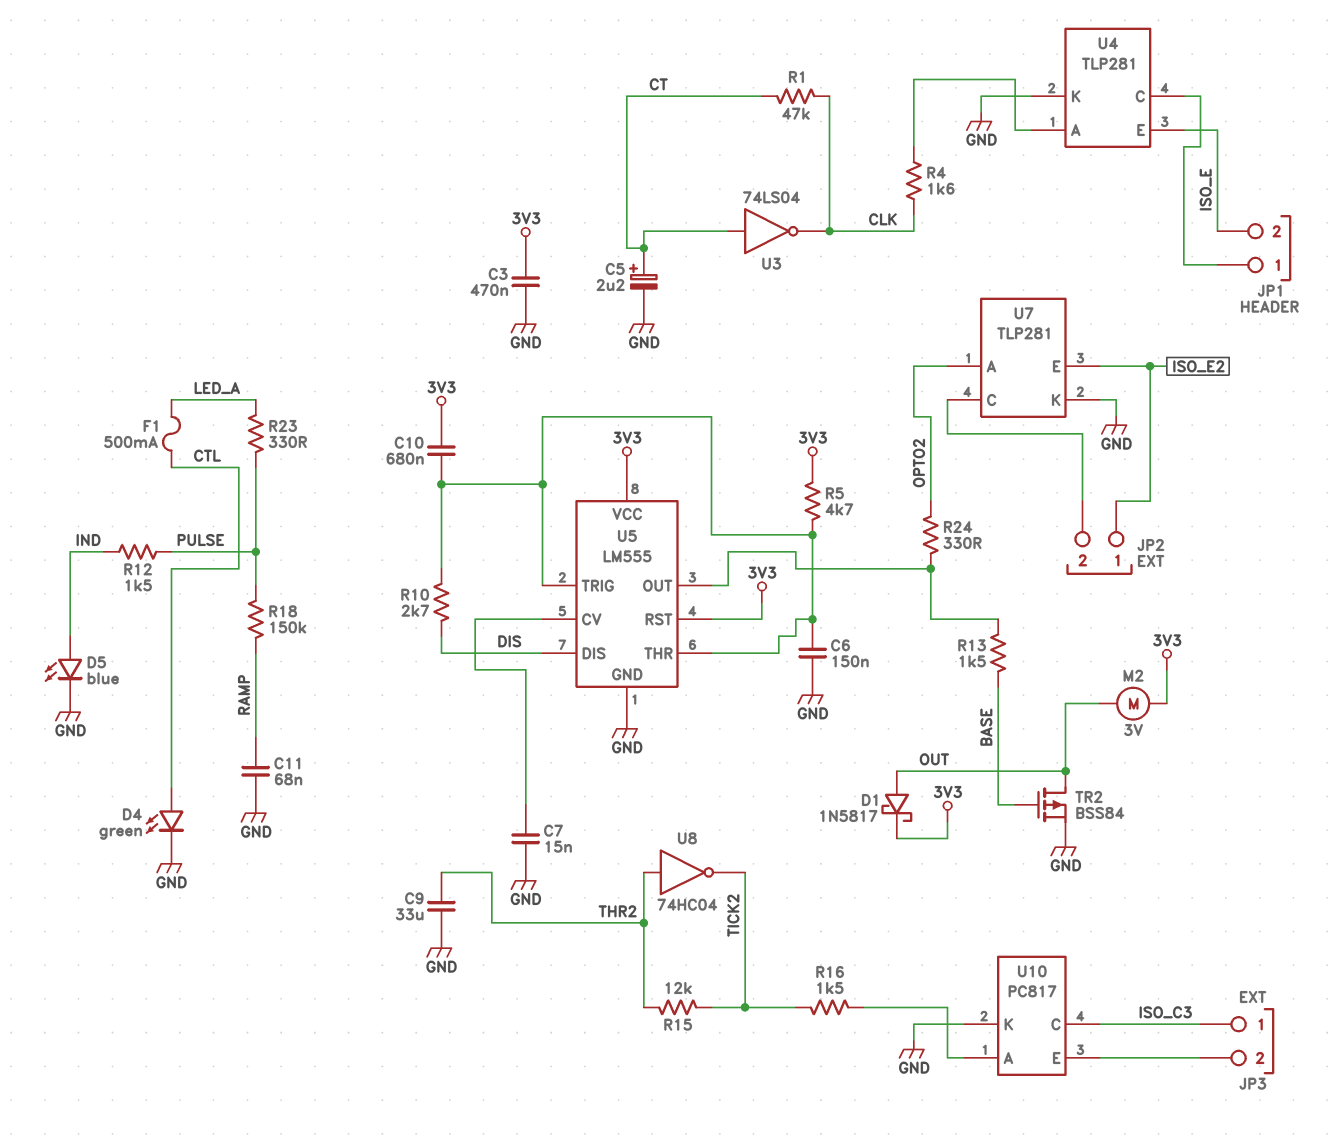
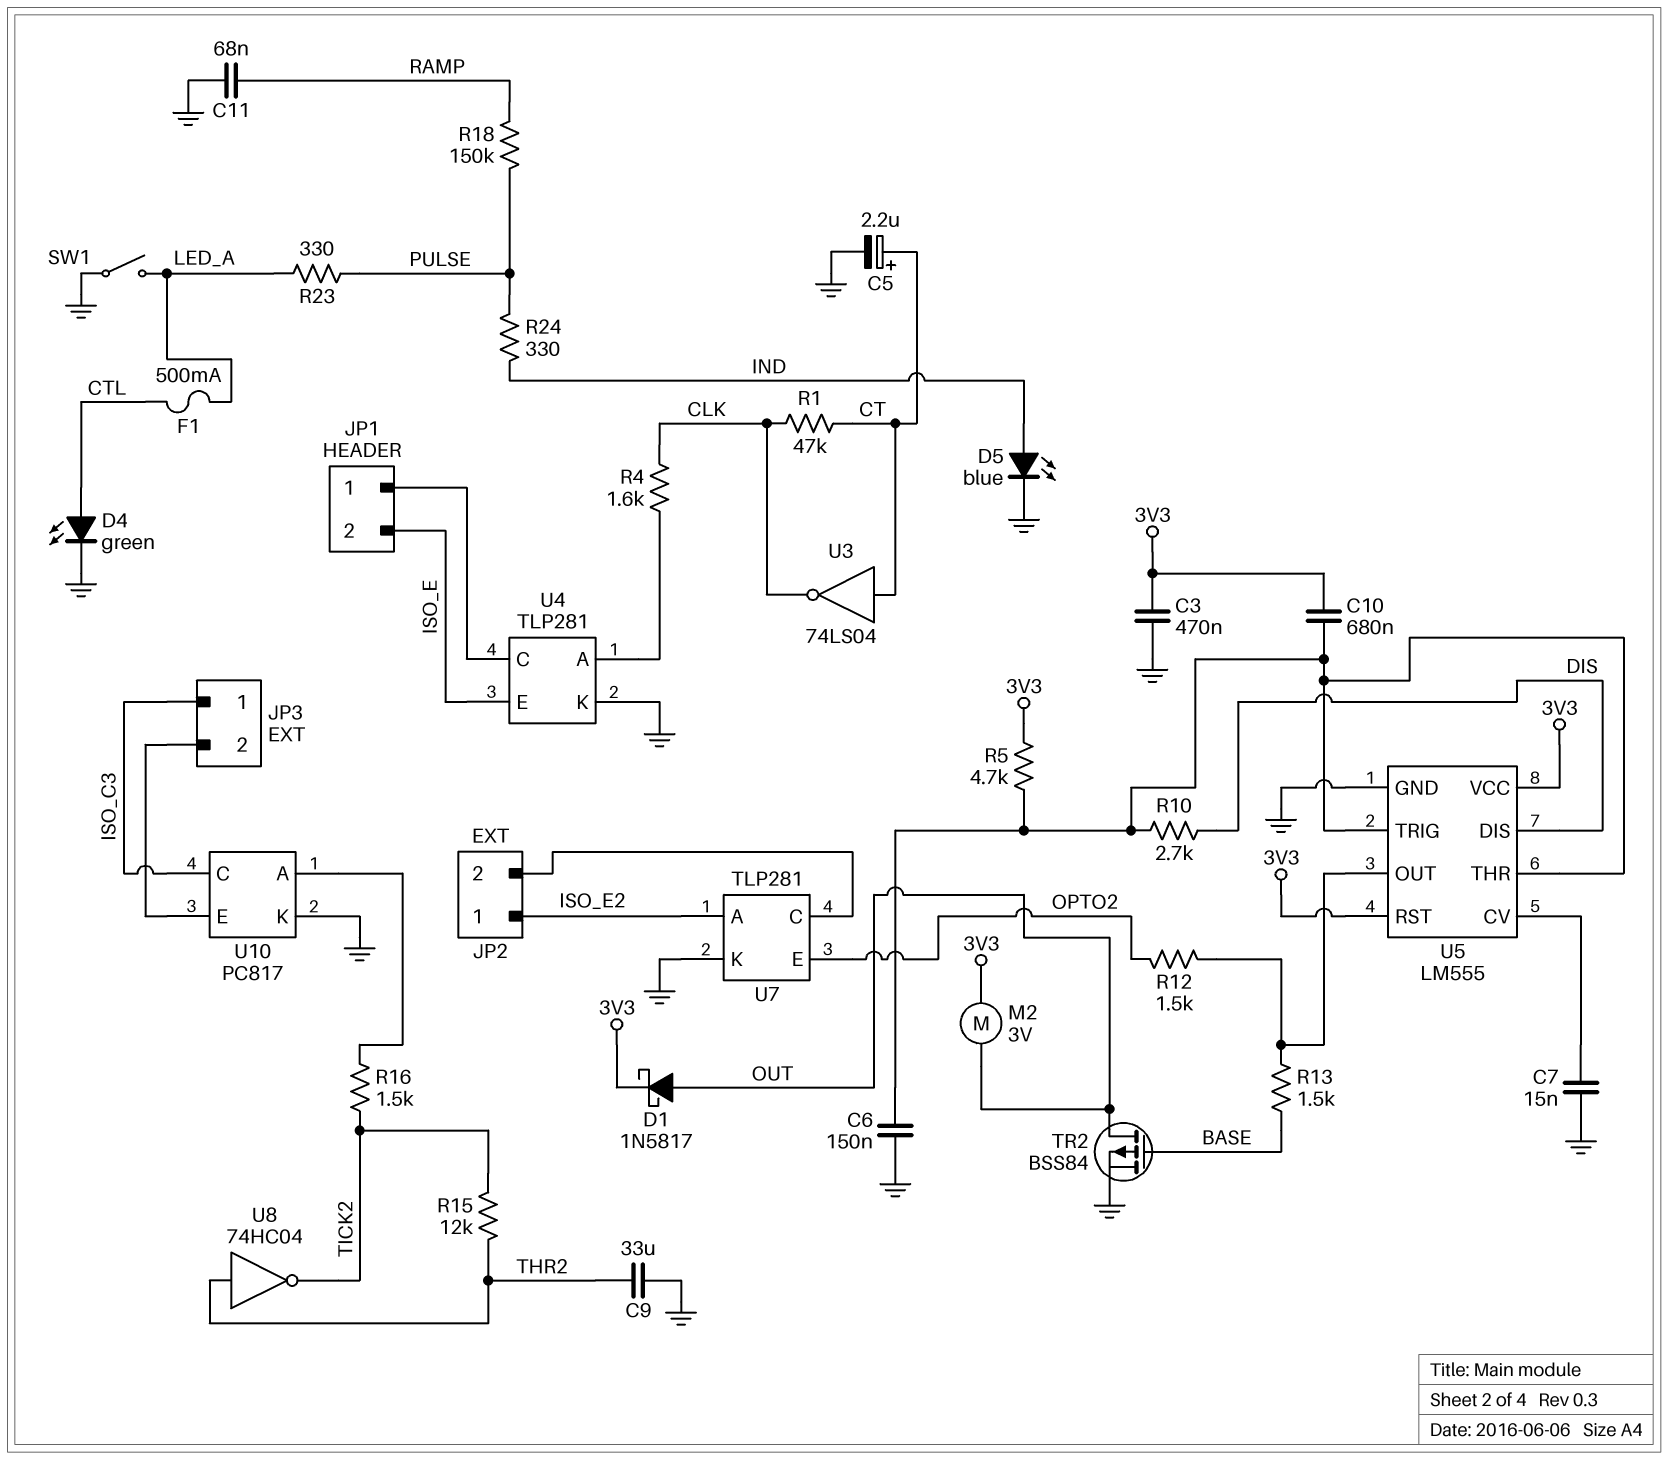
R12: 1.5k (IND, PULSE) -> 1.5k (OPTO2, U5/OUT)
R24: 330 (OPTO2, U5/OUT) -> 330 (IND, PULSE)
SW1: none -> switch (GND, LED_A)
U7 pin A: OPTO2 -> ISO_E2
U7 pin E: ISO_E2 -> OPTO2

